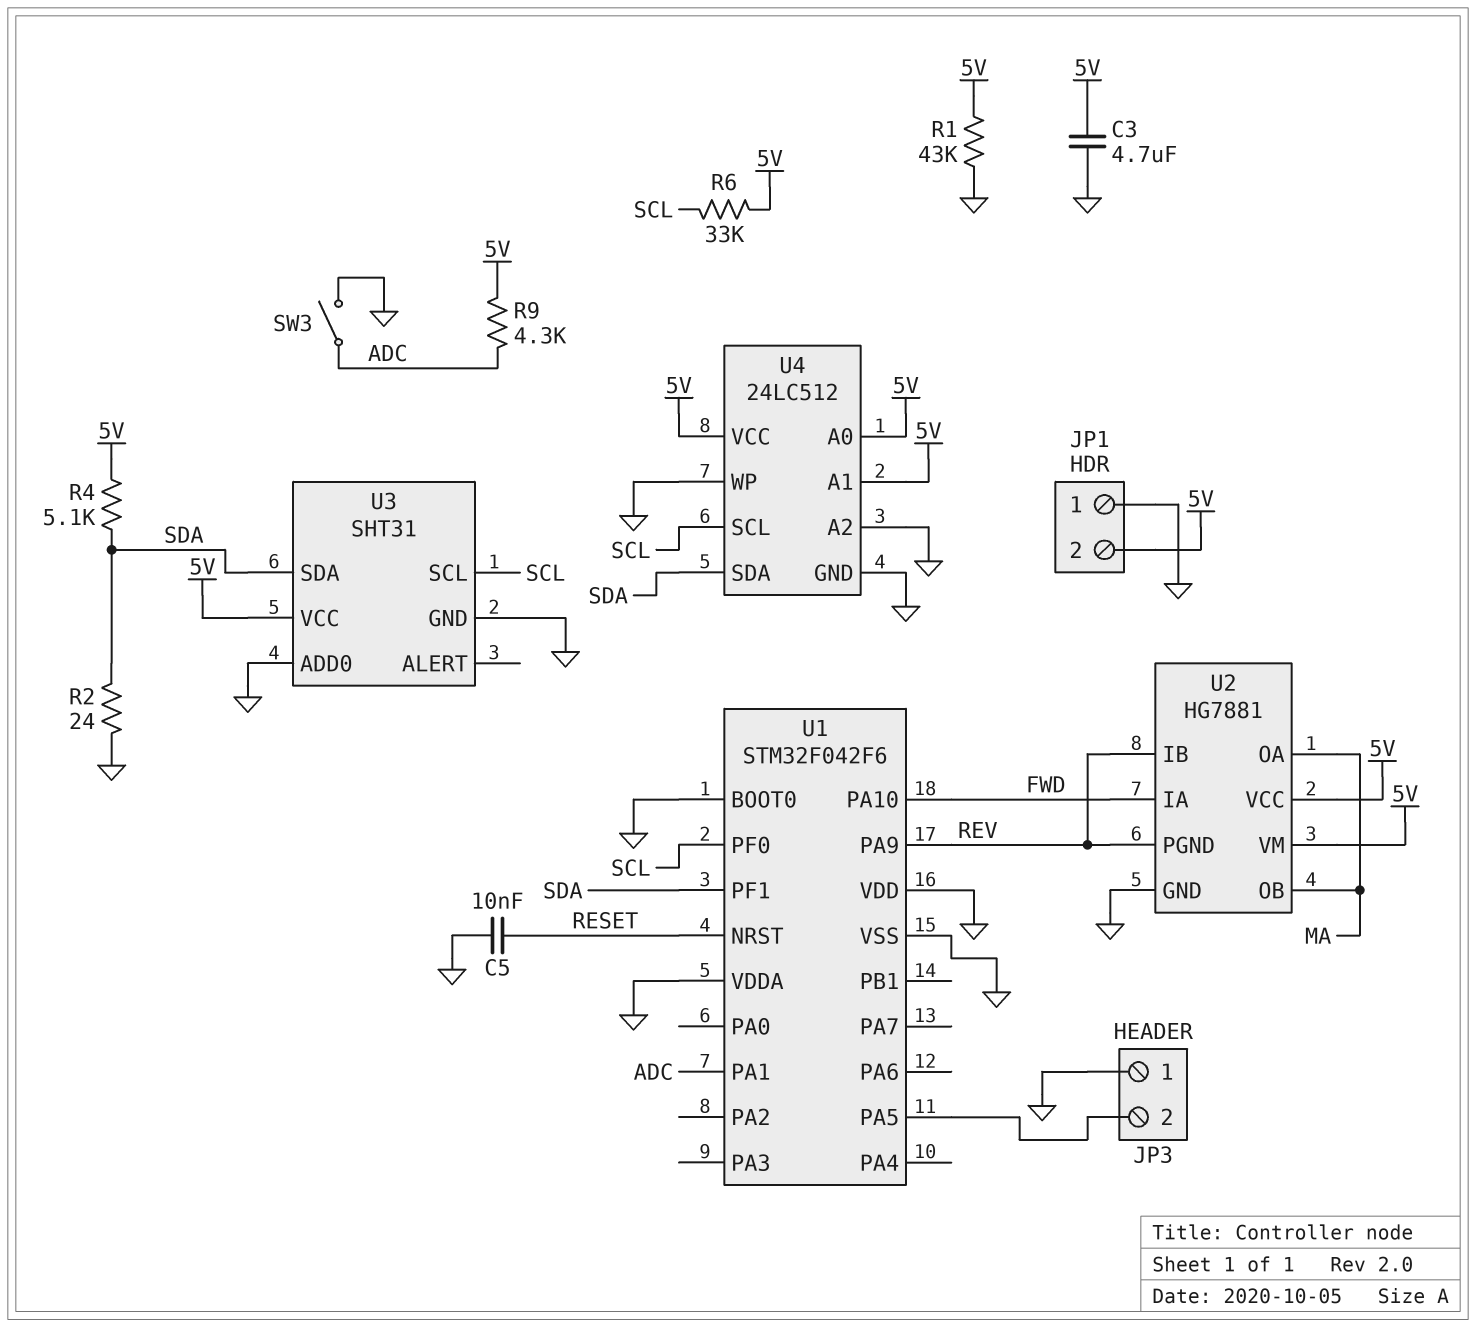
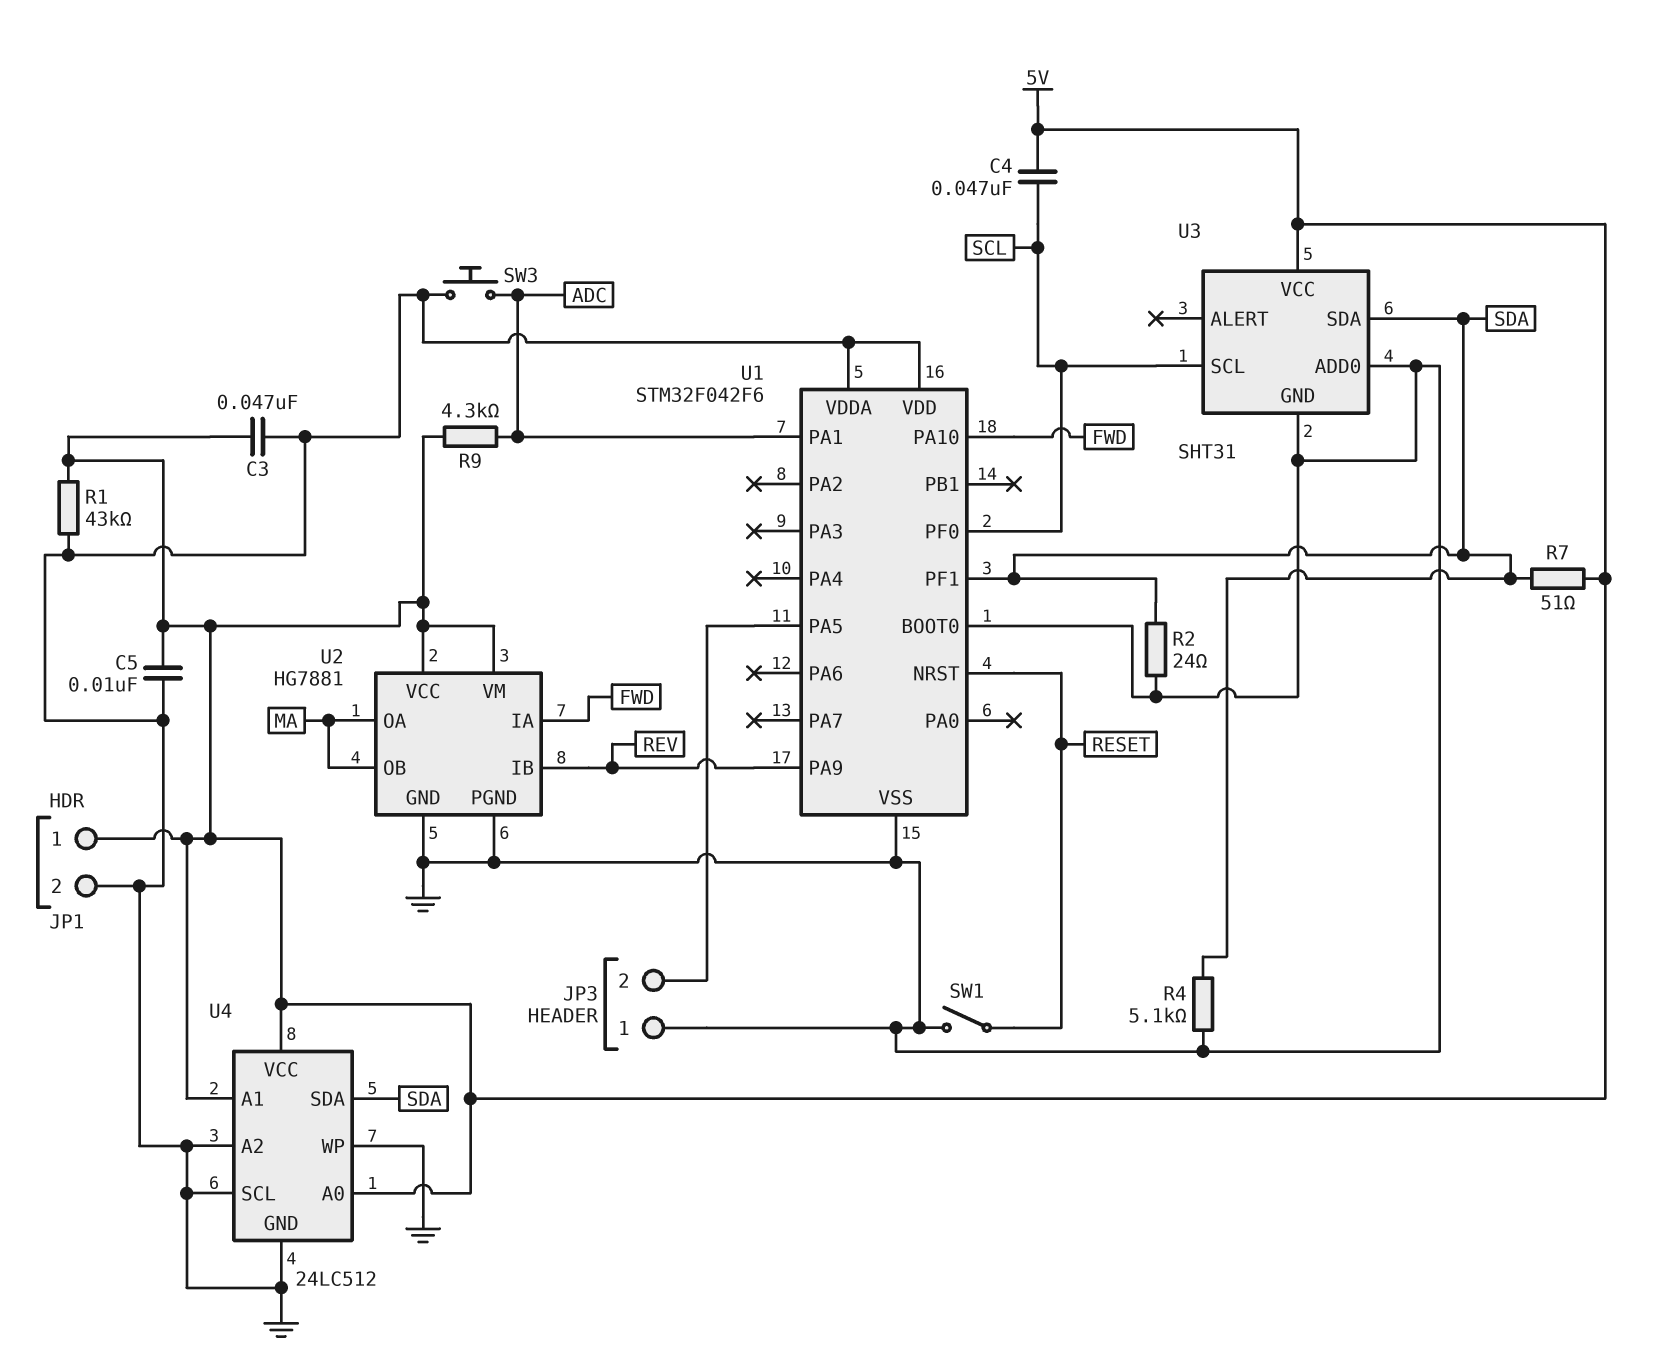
C3: 4.7uF (5V, GND) -> 47nF (5V, GND)
C4: none -> 47nF (5V, SCL)
C5: 10nF (GND, RESET) -> 10nF (5V, GND)
JP1 pin 1: GND -> 5V
JP1 pin 2: 5V -> GND
R4: 5.1k (5V, SDA) -> 5.1k (GND, SDA)
R6: 33k (5V, SCL) -> none
R7: none -> 51 (5V, SDA)
SW1: none -> switch (GND, RESET)
SW3: switch (ADC, GND) -> button (ADC, GND)
U2 pin PGND: REV -> GND
U4 pin SCL: SCL -> GND

